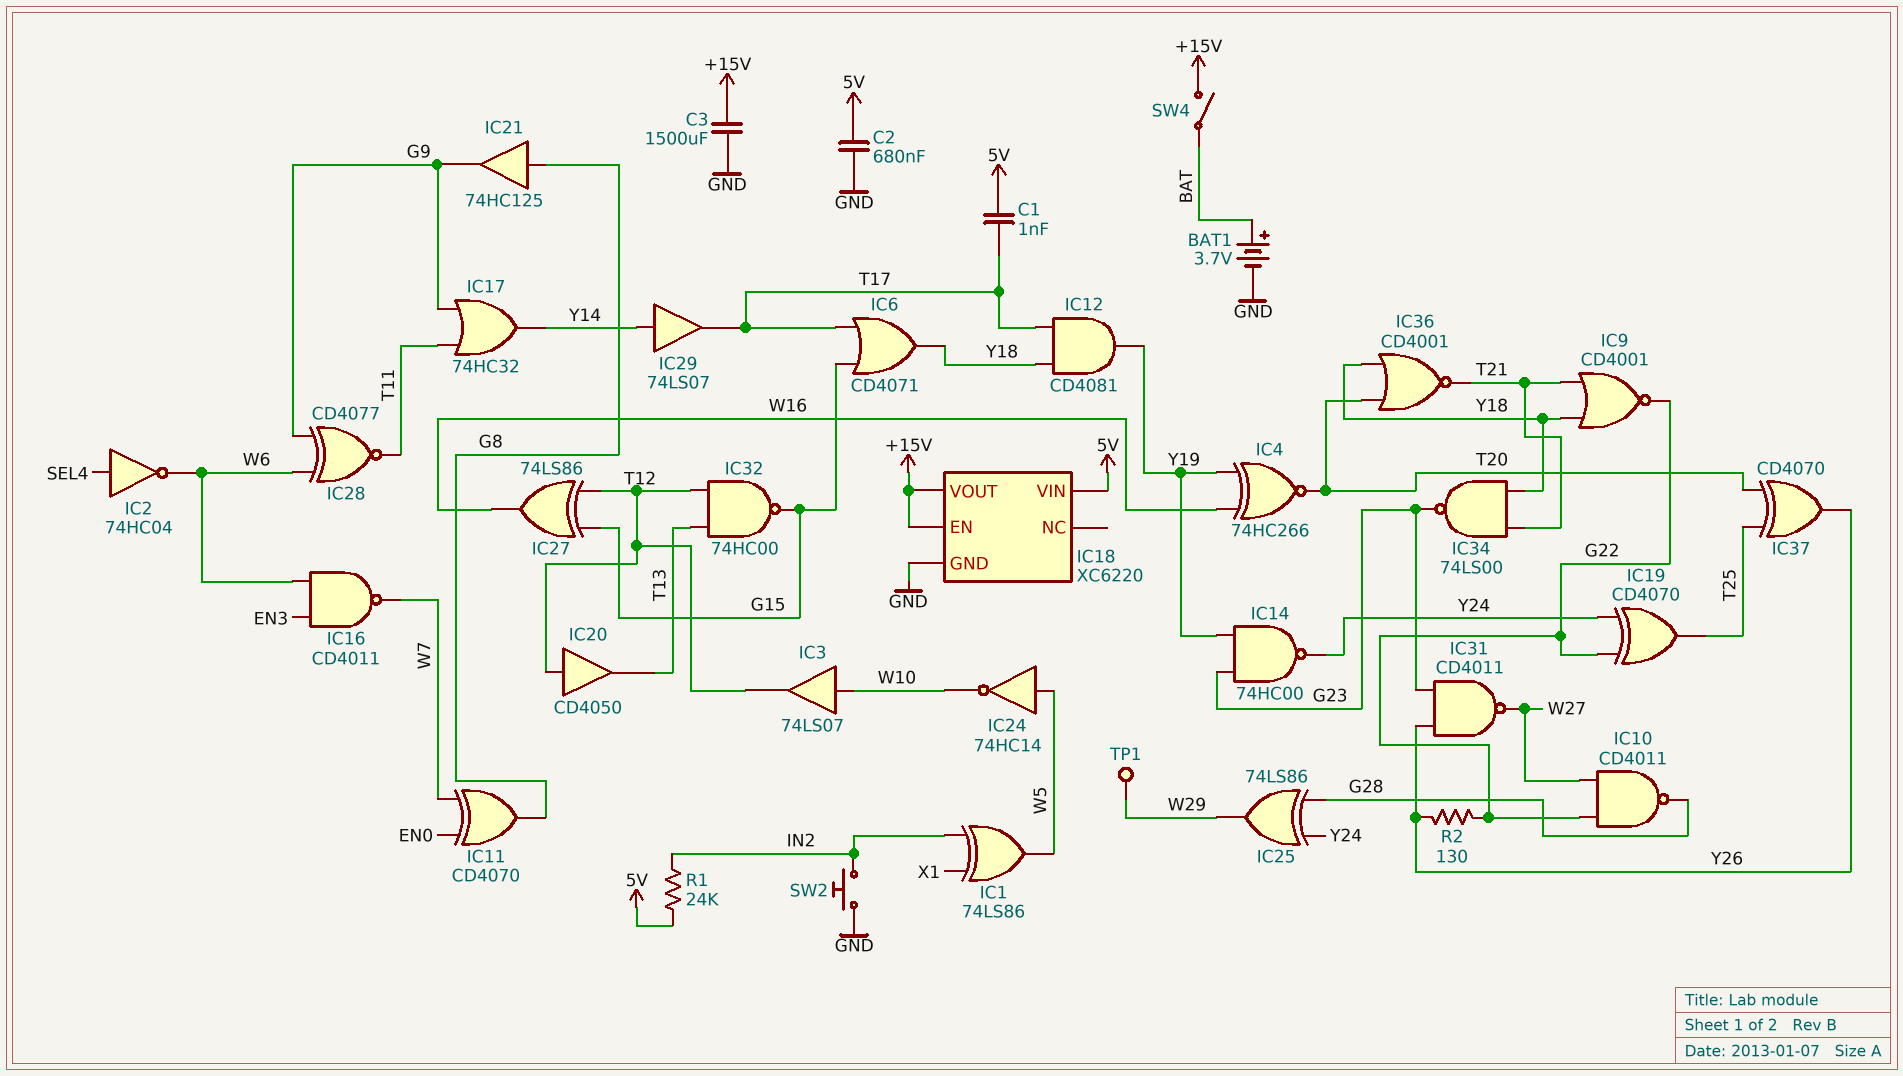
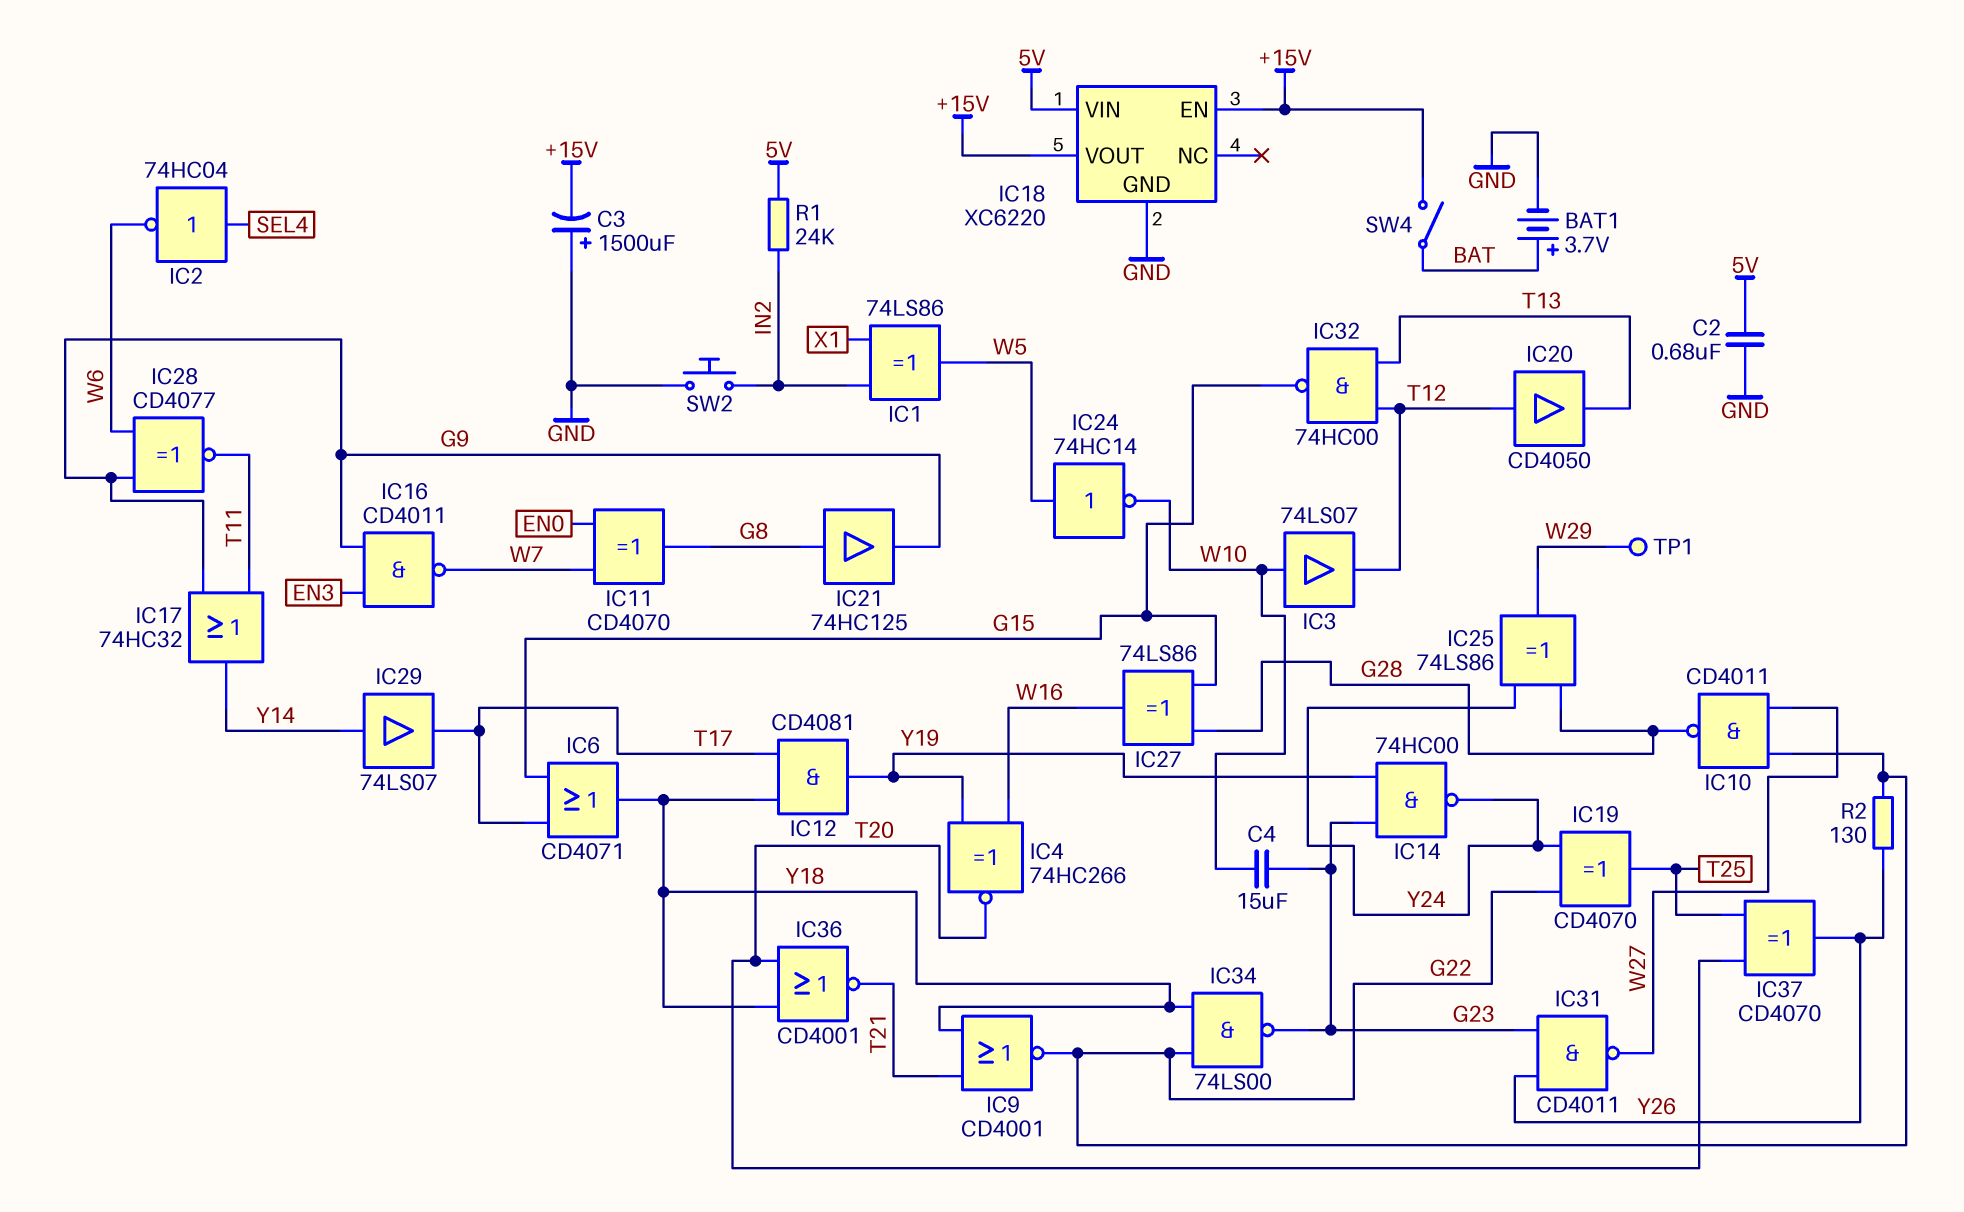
C1: 1nF (5V, T17) -> none
C3: 1500uF (+15V, GND) -> 1500uF (plus GND, minus +15V)
C4: none -> 15uF (G23, W10)
IC16: NAND CD4011 (in EN3, in W6, out W7) -> NAND CD4011 (in EN3, in G9, out W7)
IC27: XOR 74LS86 (in G15, in T12, out W16) -> XOR 74LS86 (in G15, in G28, out W16)
IC34: NAND 74LS00 (in T21, in Y18, out G23) -> NAND 74LS00 (in G22, in Y18, out G23)

